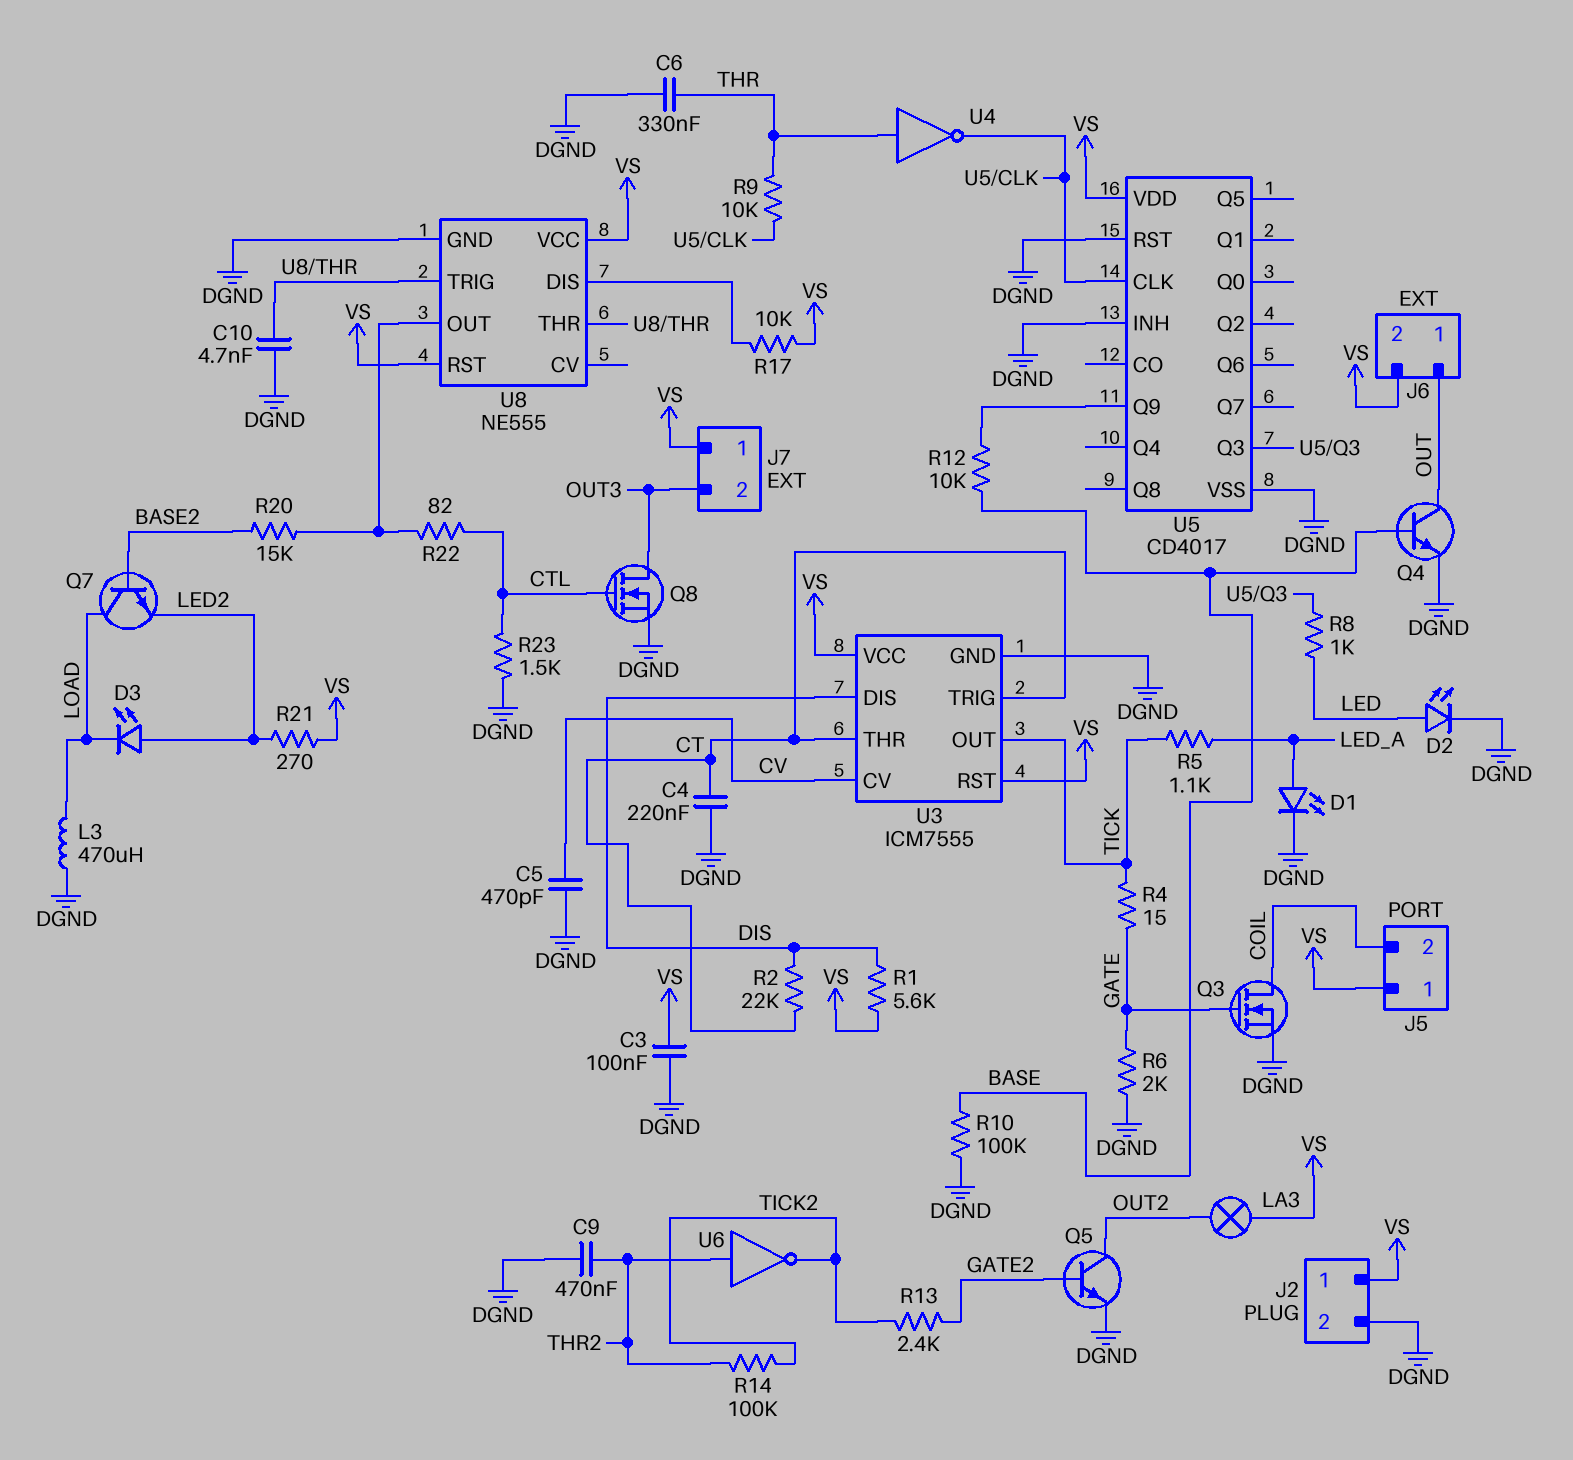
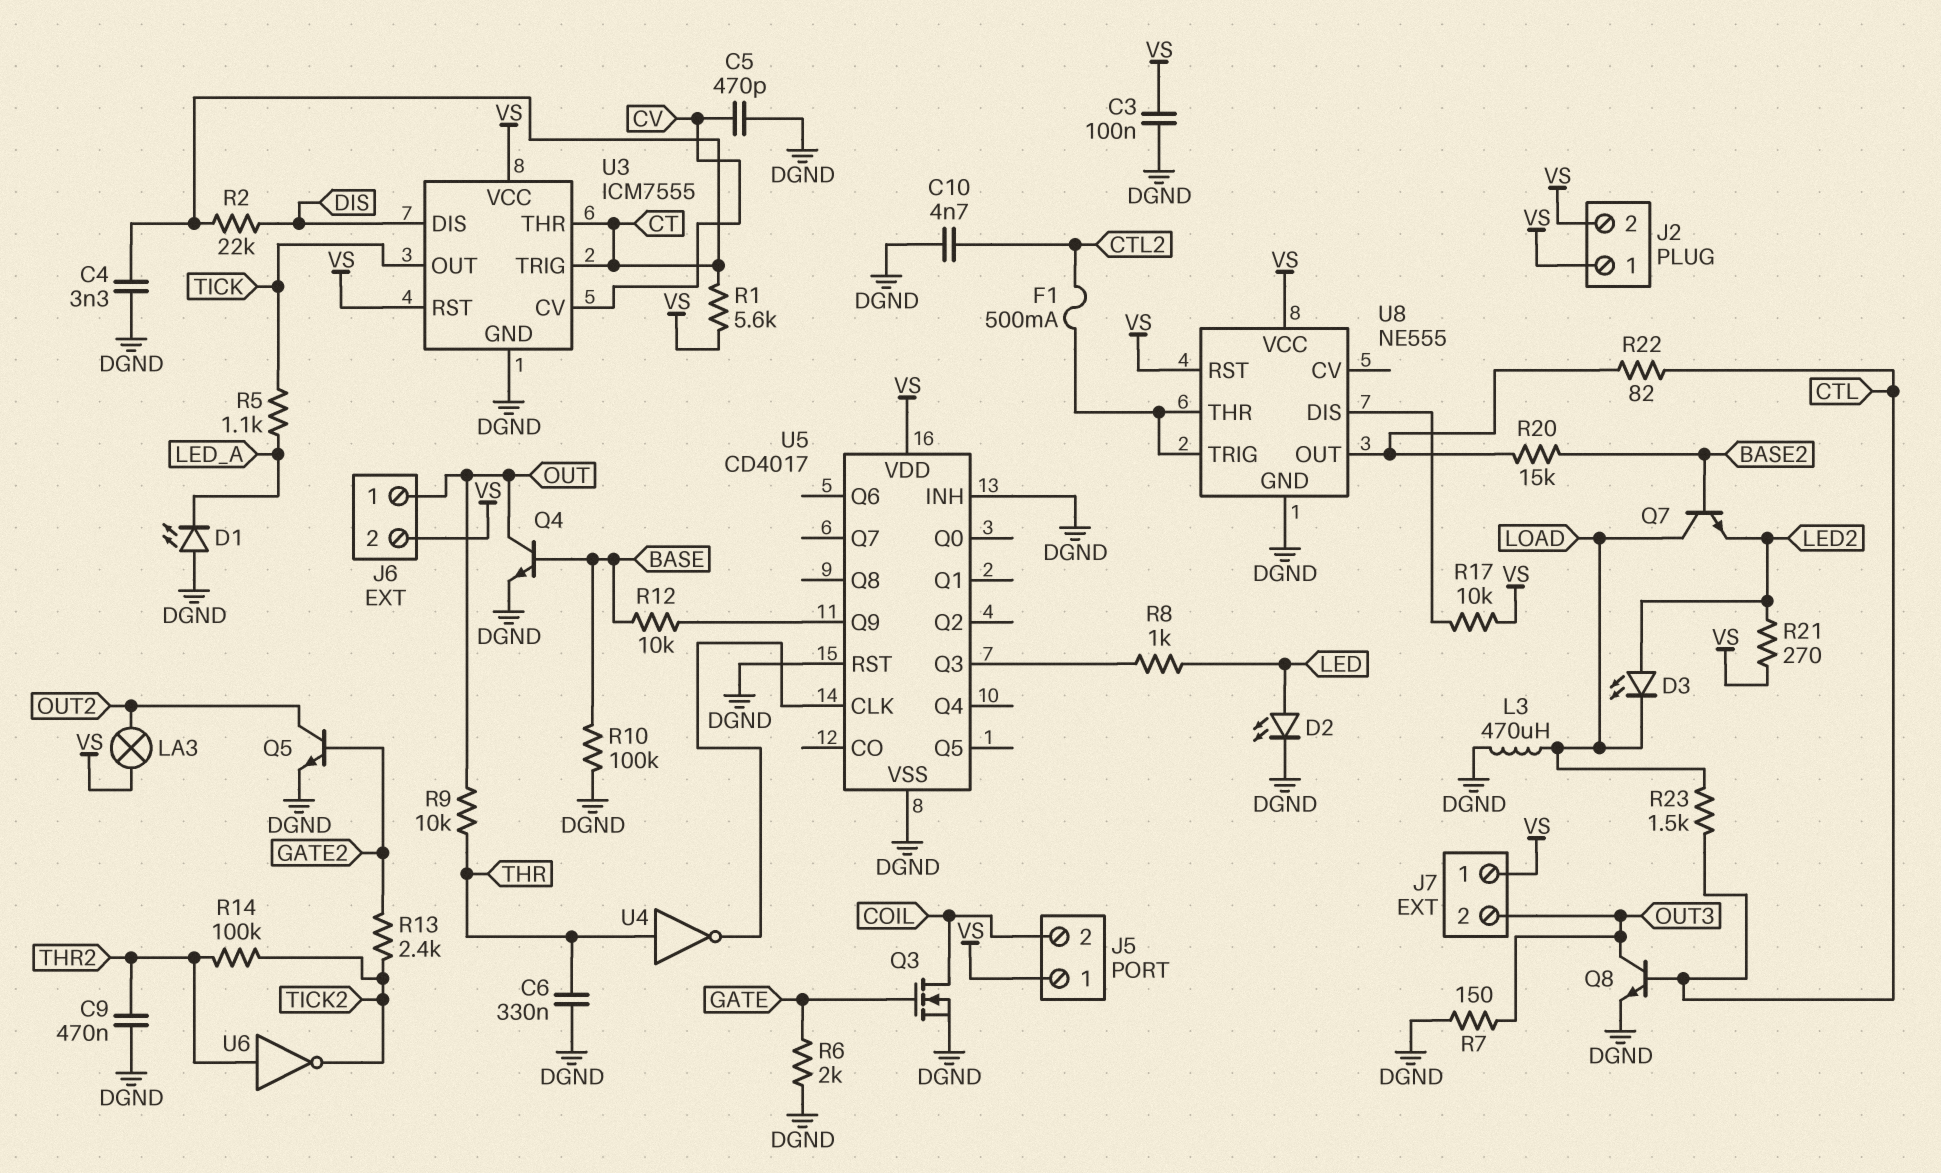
C4: 220nF (CT, DGND) -> 3.3nF (CT, DGND)
C10: 4.7nF (DGND, U8/THR) -> 4.7nF (CTL2, DGND)
D1: LED (A LED_A, K DGND) -> LED (A DGND, K LED_A)
F1: none -> 500mA (CTL2, U8/THR)
J2 pin 2: DGND -> VS
Q8: NMOS (G CTL, D OUT3, S DGND) -> NPN (B CTL, C OUT3, E DGND)
R1: 5.6k (DIS, VS) -> 5.6k (CT, VS)
R4: 15 (GATE, TICK) -> none
R7: none -> 150 (DGND, OUT3)
R9: 10k (THR, U5/CLK) -> 10k (OUT, THR)
R23: 1.5k (CTL, DGND) -> 1.5k (CTL, LOAD)

